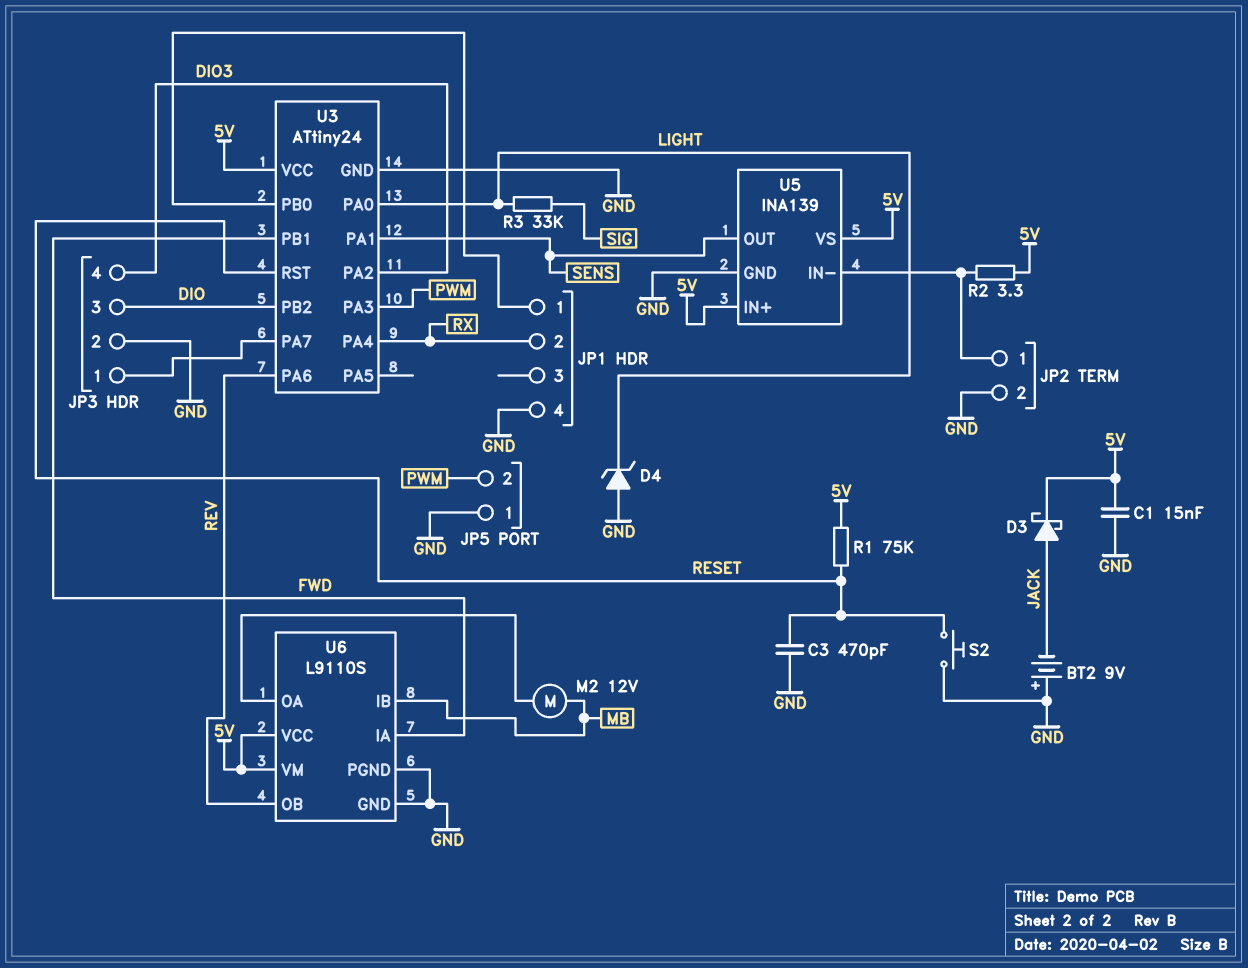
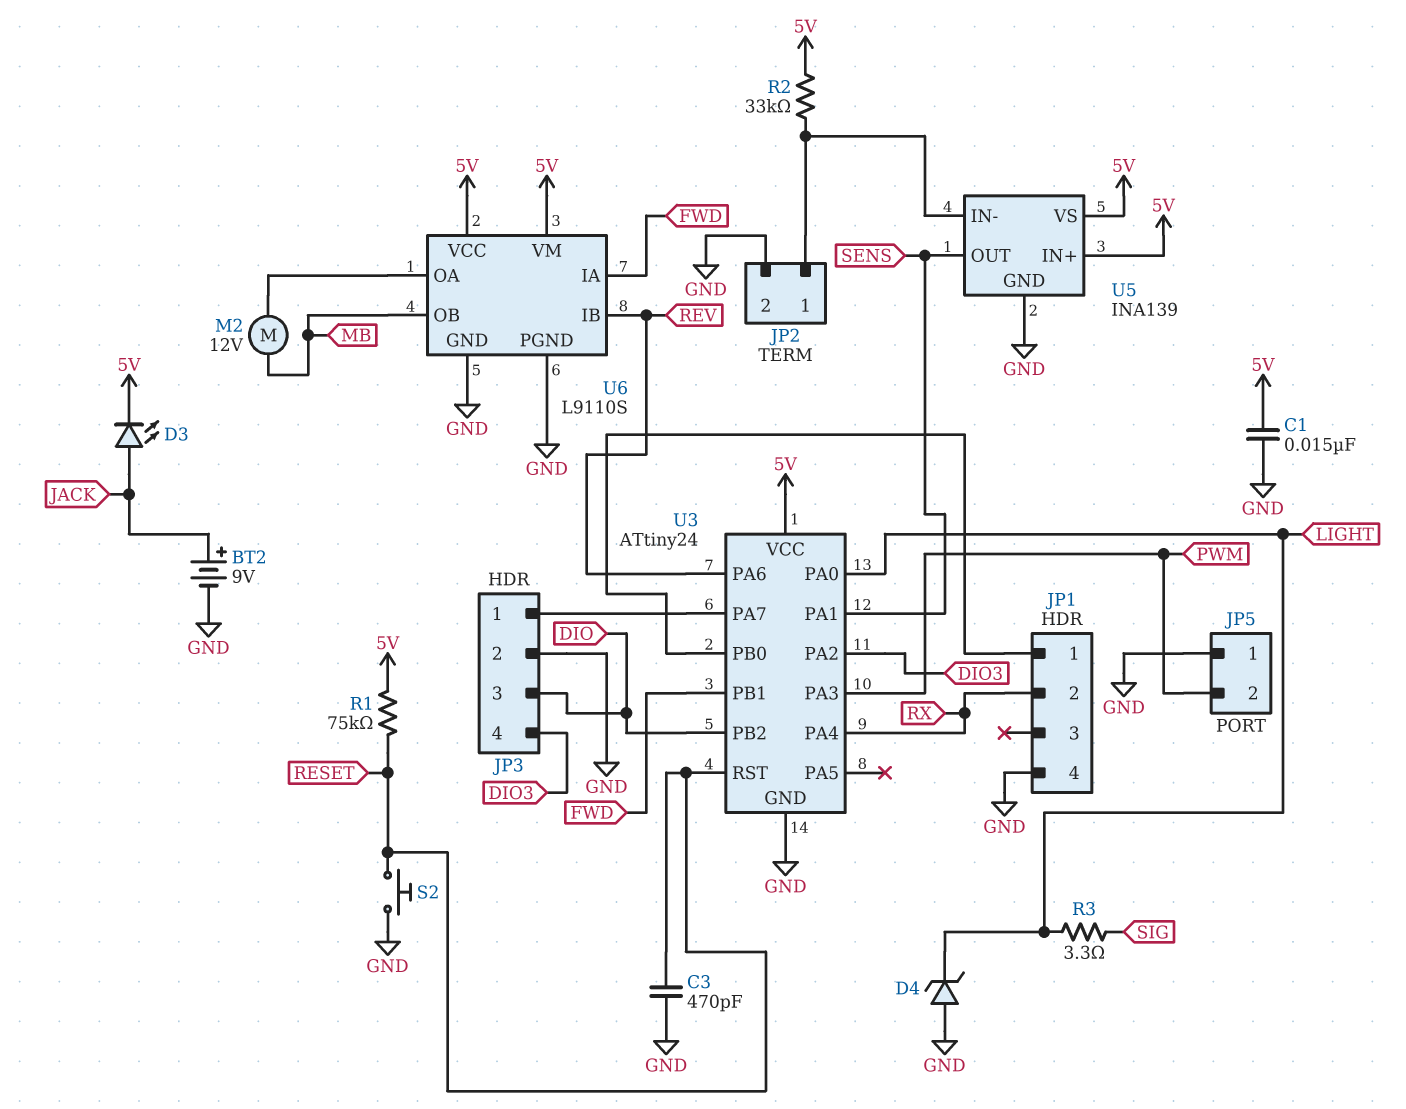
BT2: 9V (plus GND, minus JACK) -> 9V (plus JACK, minus GND)
D3: schottky (A JACK, K 5V) -> LED (A JACK, K 5V)
R2: 3.3 (5V, JP2/1) -> 33k (5V, JP2/1)
R3: 33k (LIGHT, SIG) -> 3.3 (LIGHT, SIG)
U6 pin IB: MB -> REV
U6 pin OB: REV -> MB

